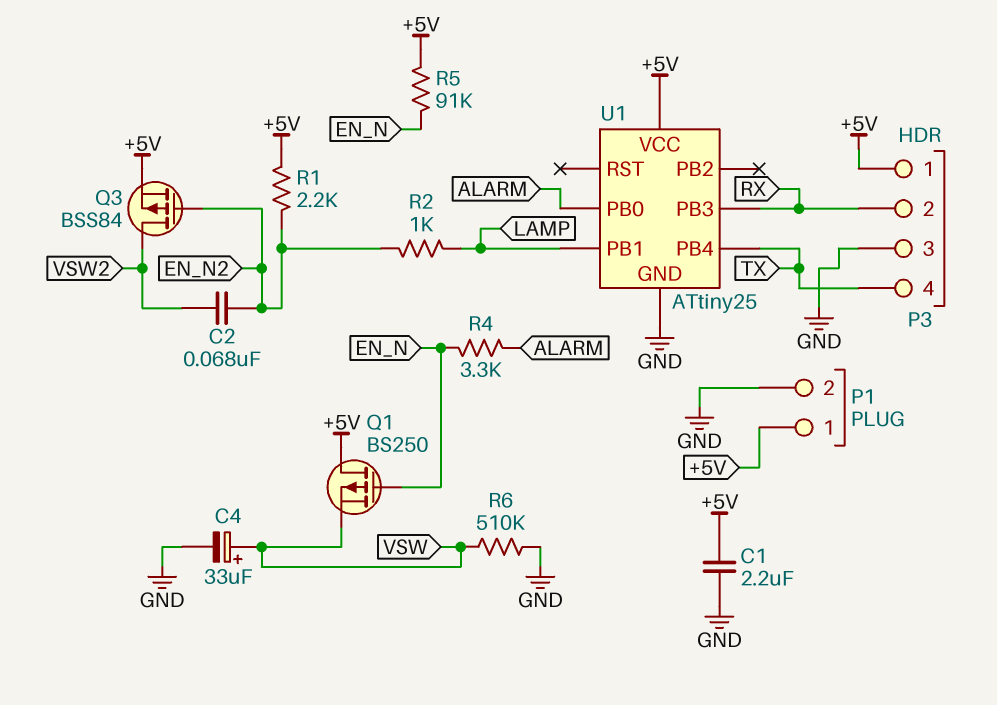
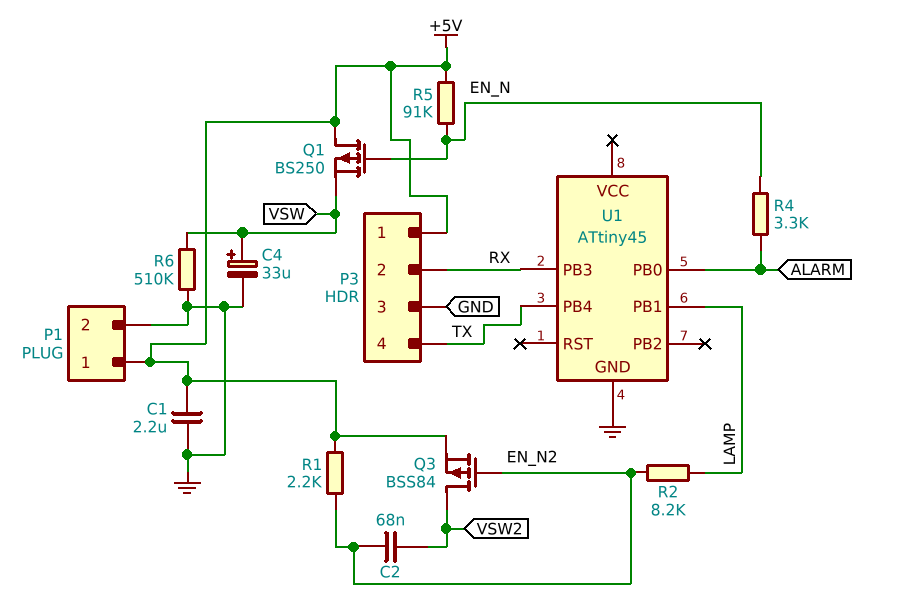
R2: 1k (EN_N2, LAMP) -> 8.2k (EN_N2, LAMP)
U1: ATtiny25 -> ATtiny45
U1 pin VCC: +5V -> none

